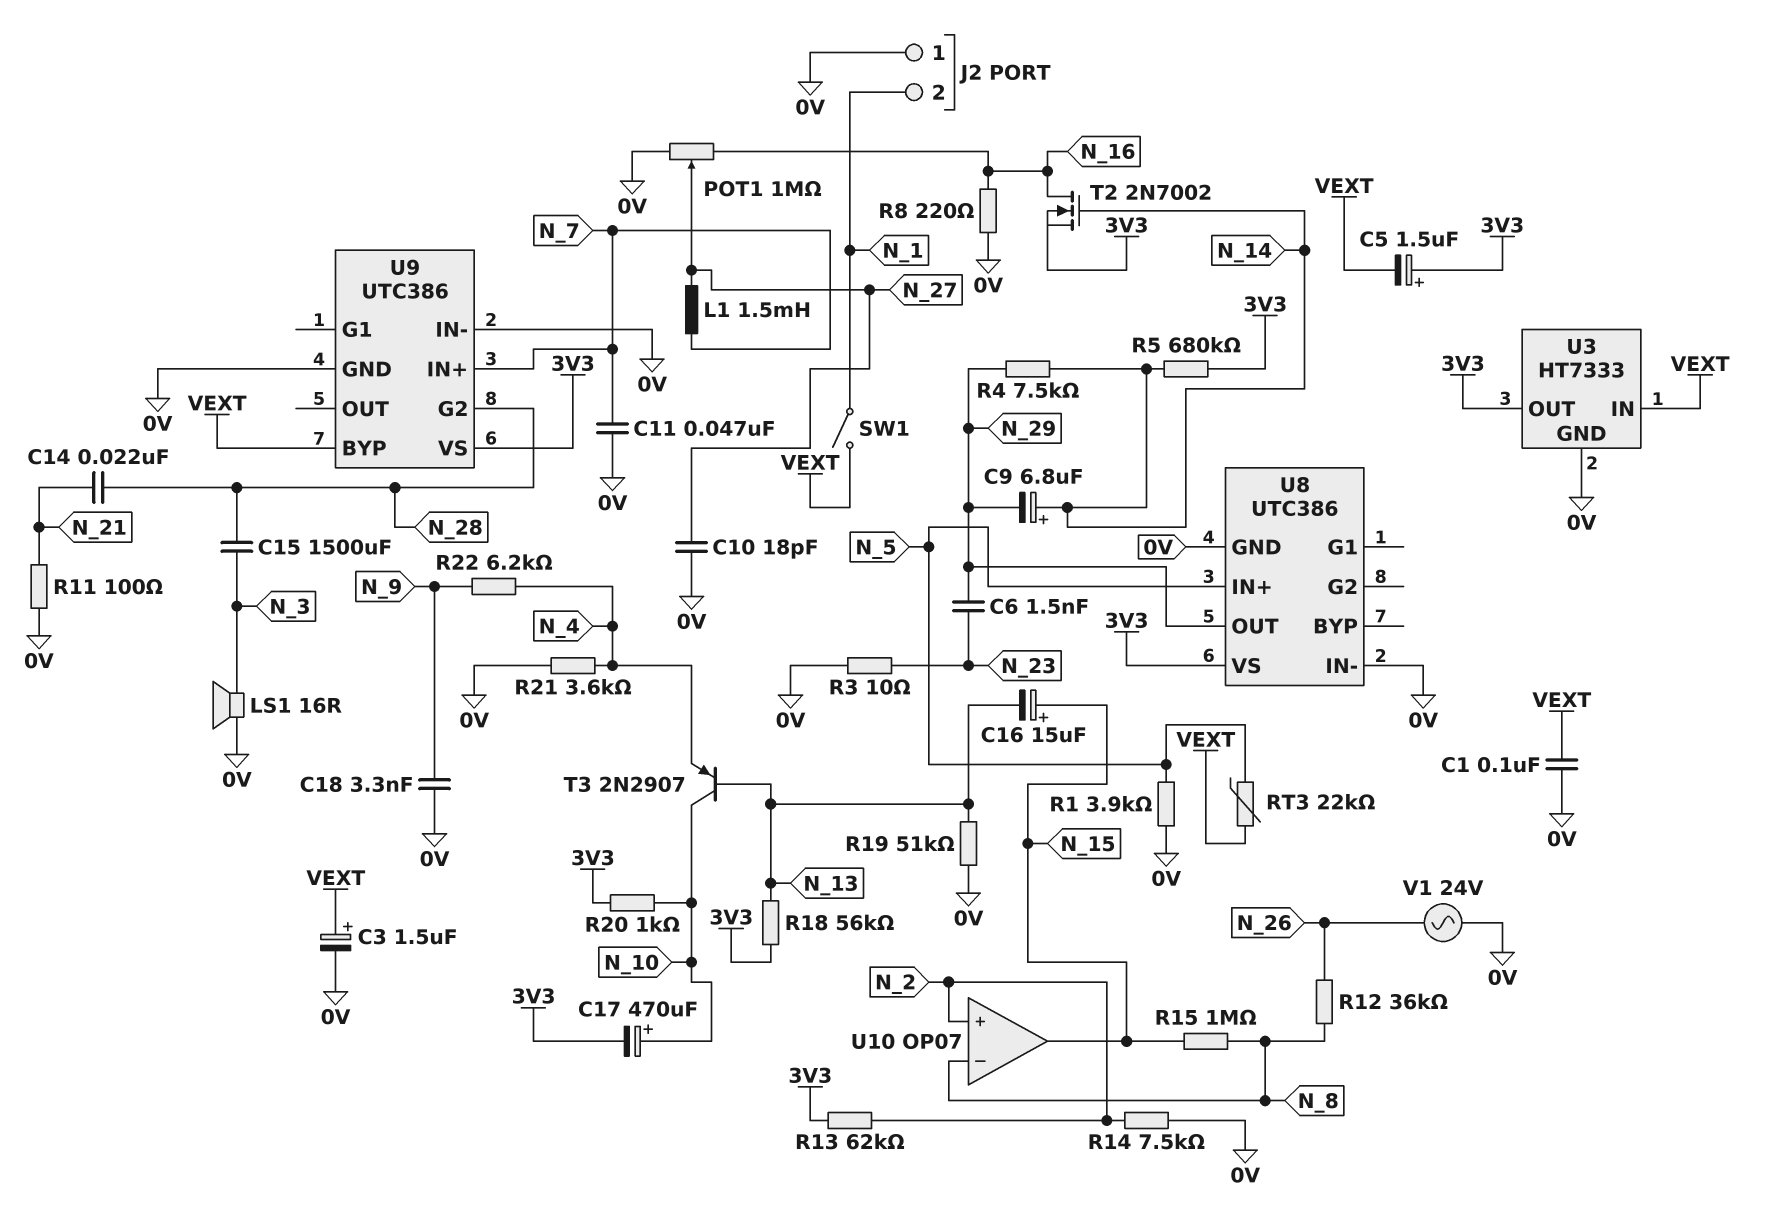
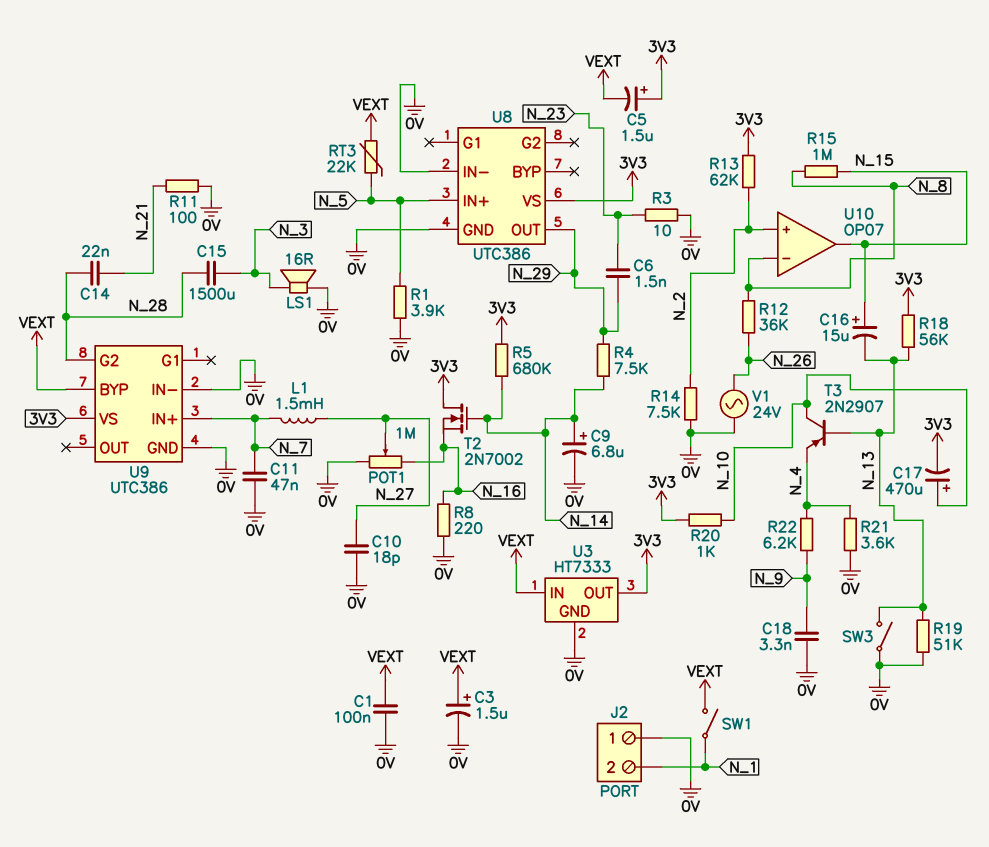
C9: 6.8uF (plus N_14, minus N_29) -> 6.8uF (plus N_14, minus 0V)
SW3: none -> switch (0V, N_13)
T2: NMOS 2N7002 (G N_14, D N_16, S 3V3) -> NMOS 2N7002 (G N_14, D 3V3, S N_16)

